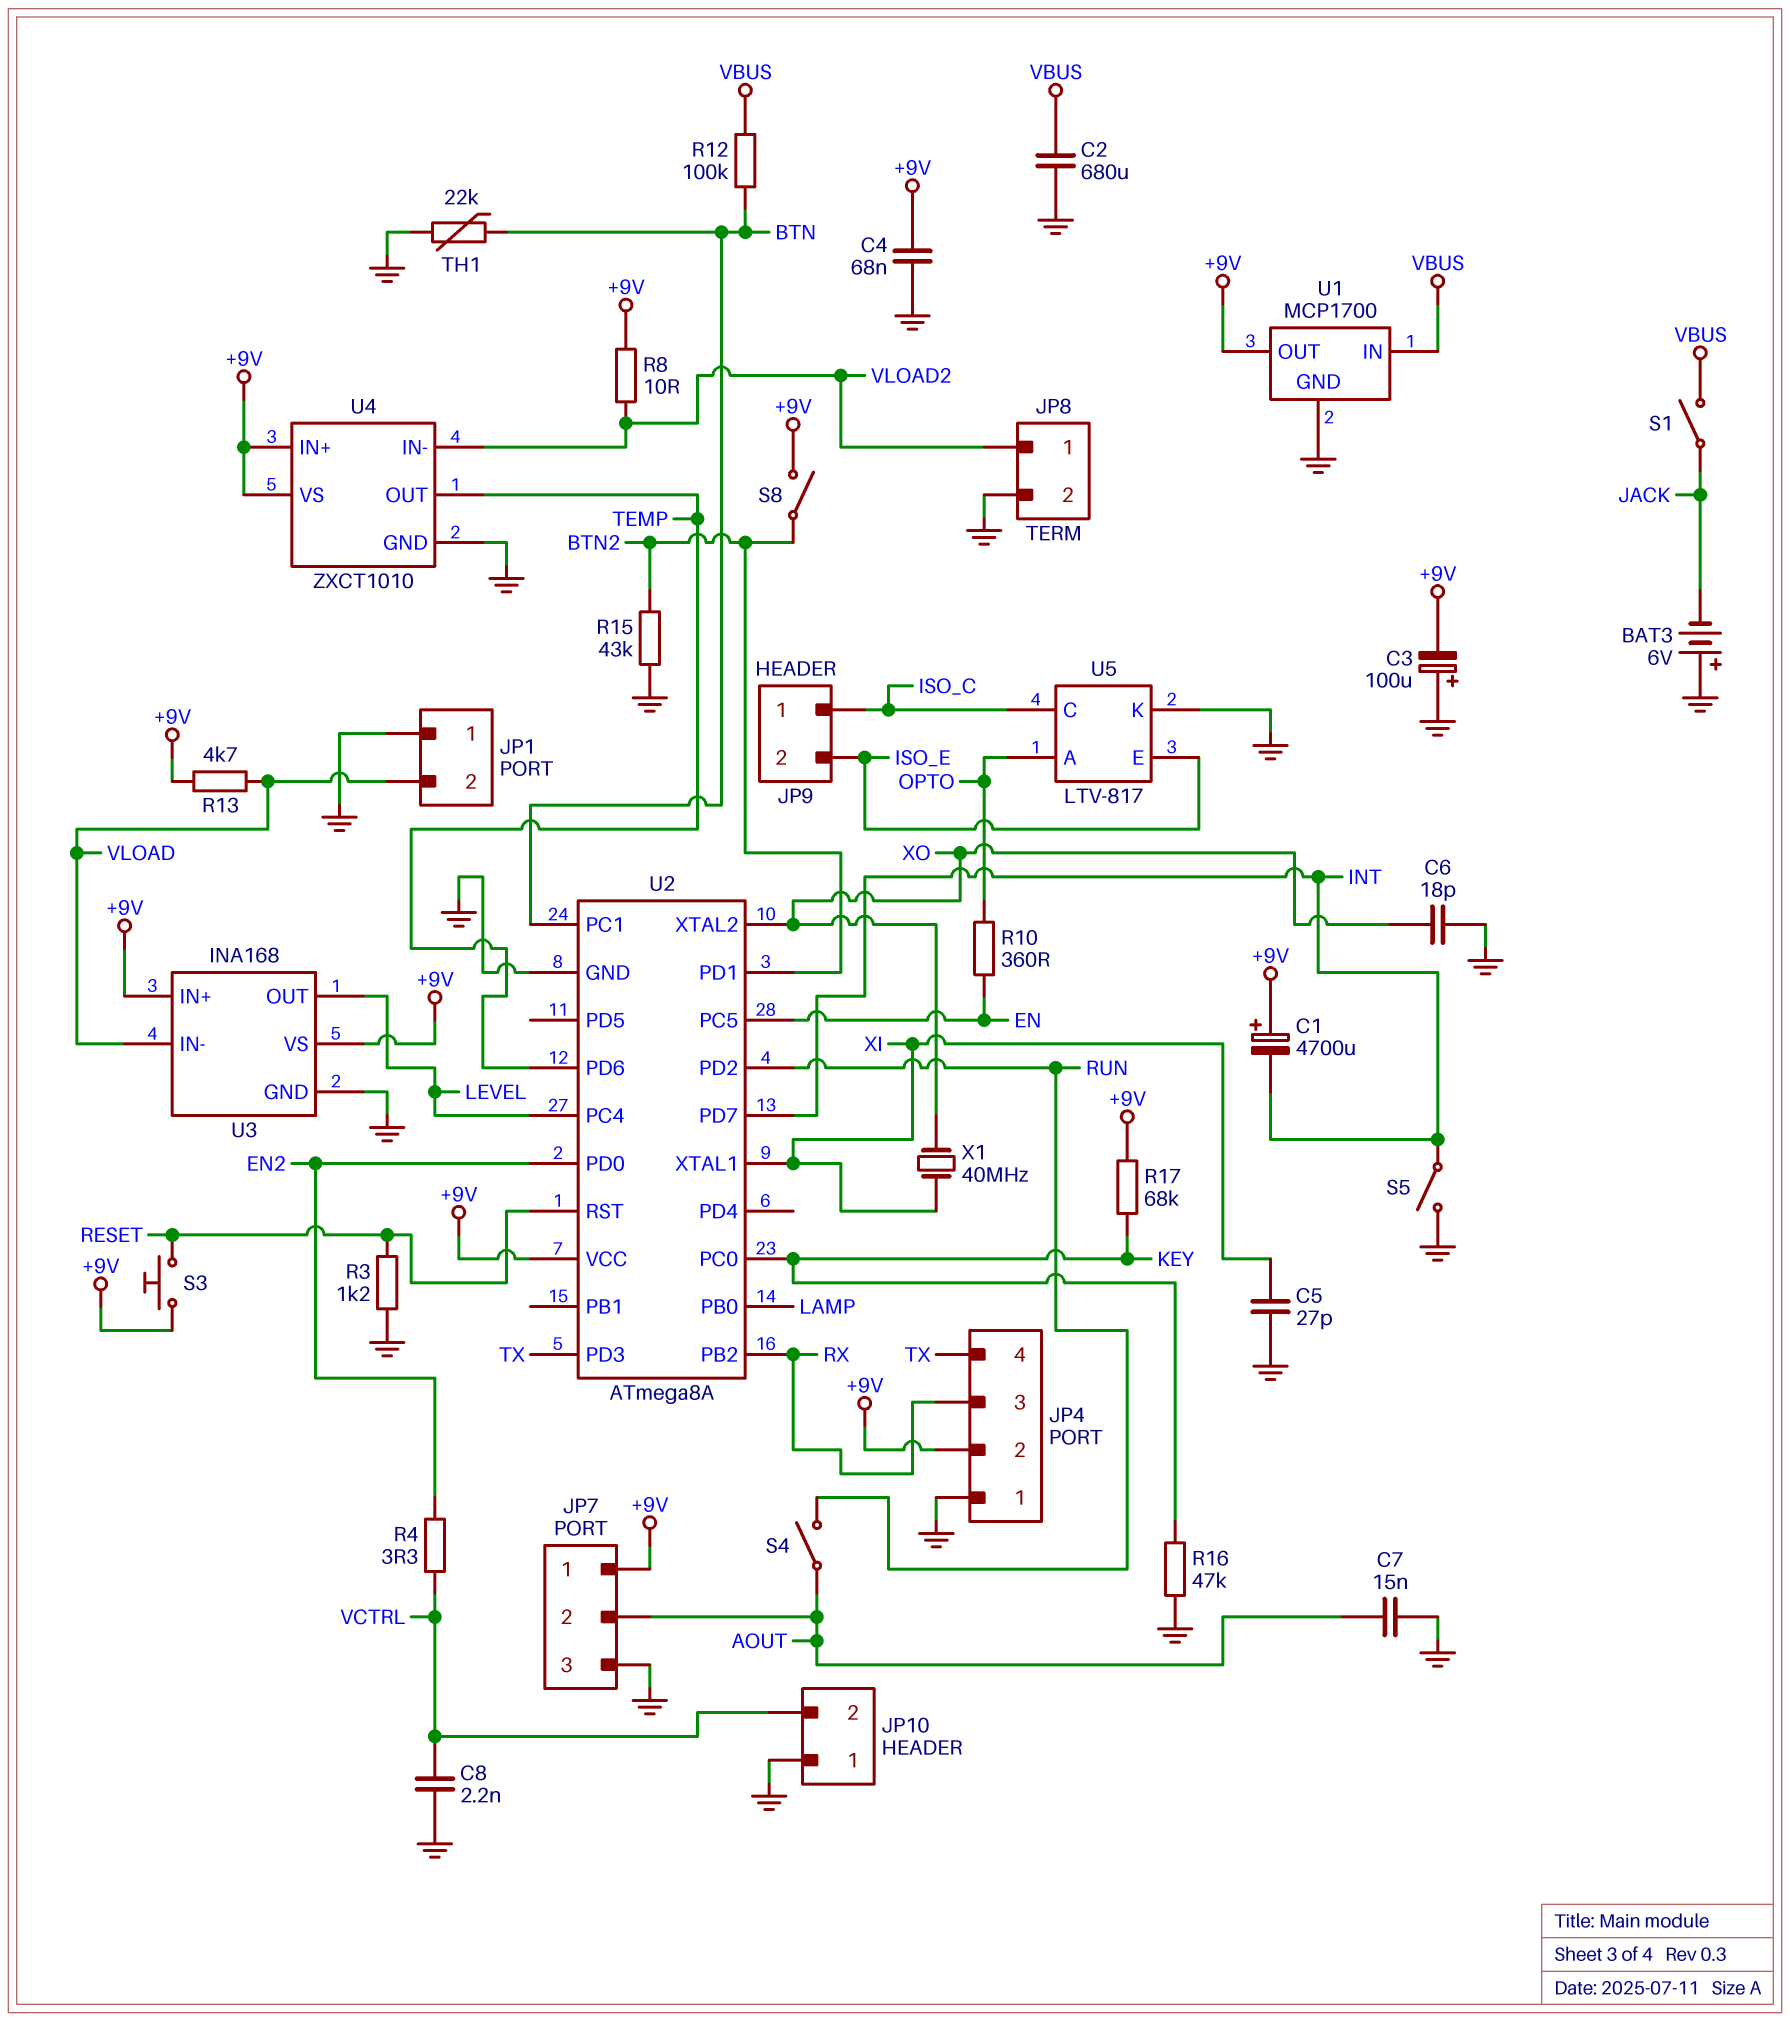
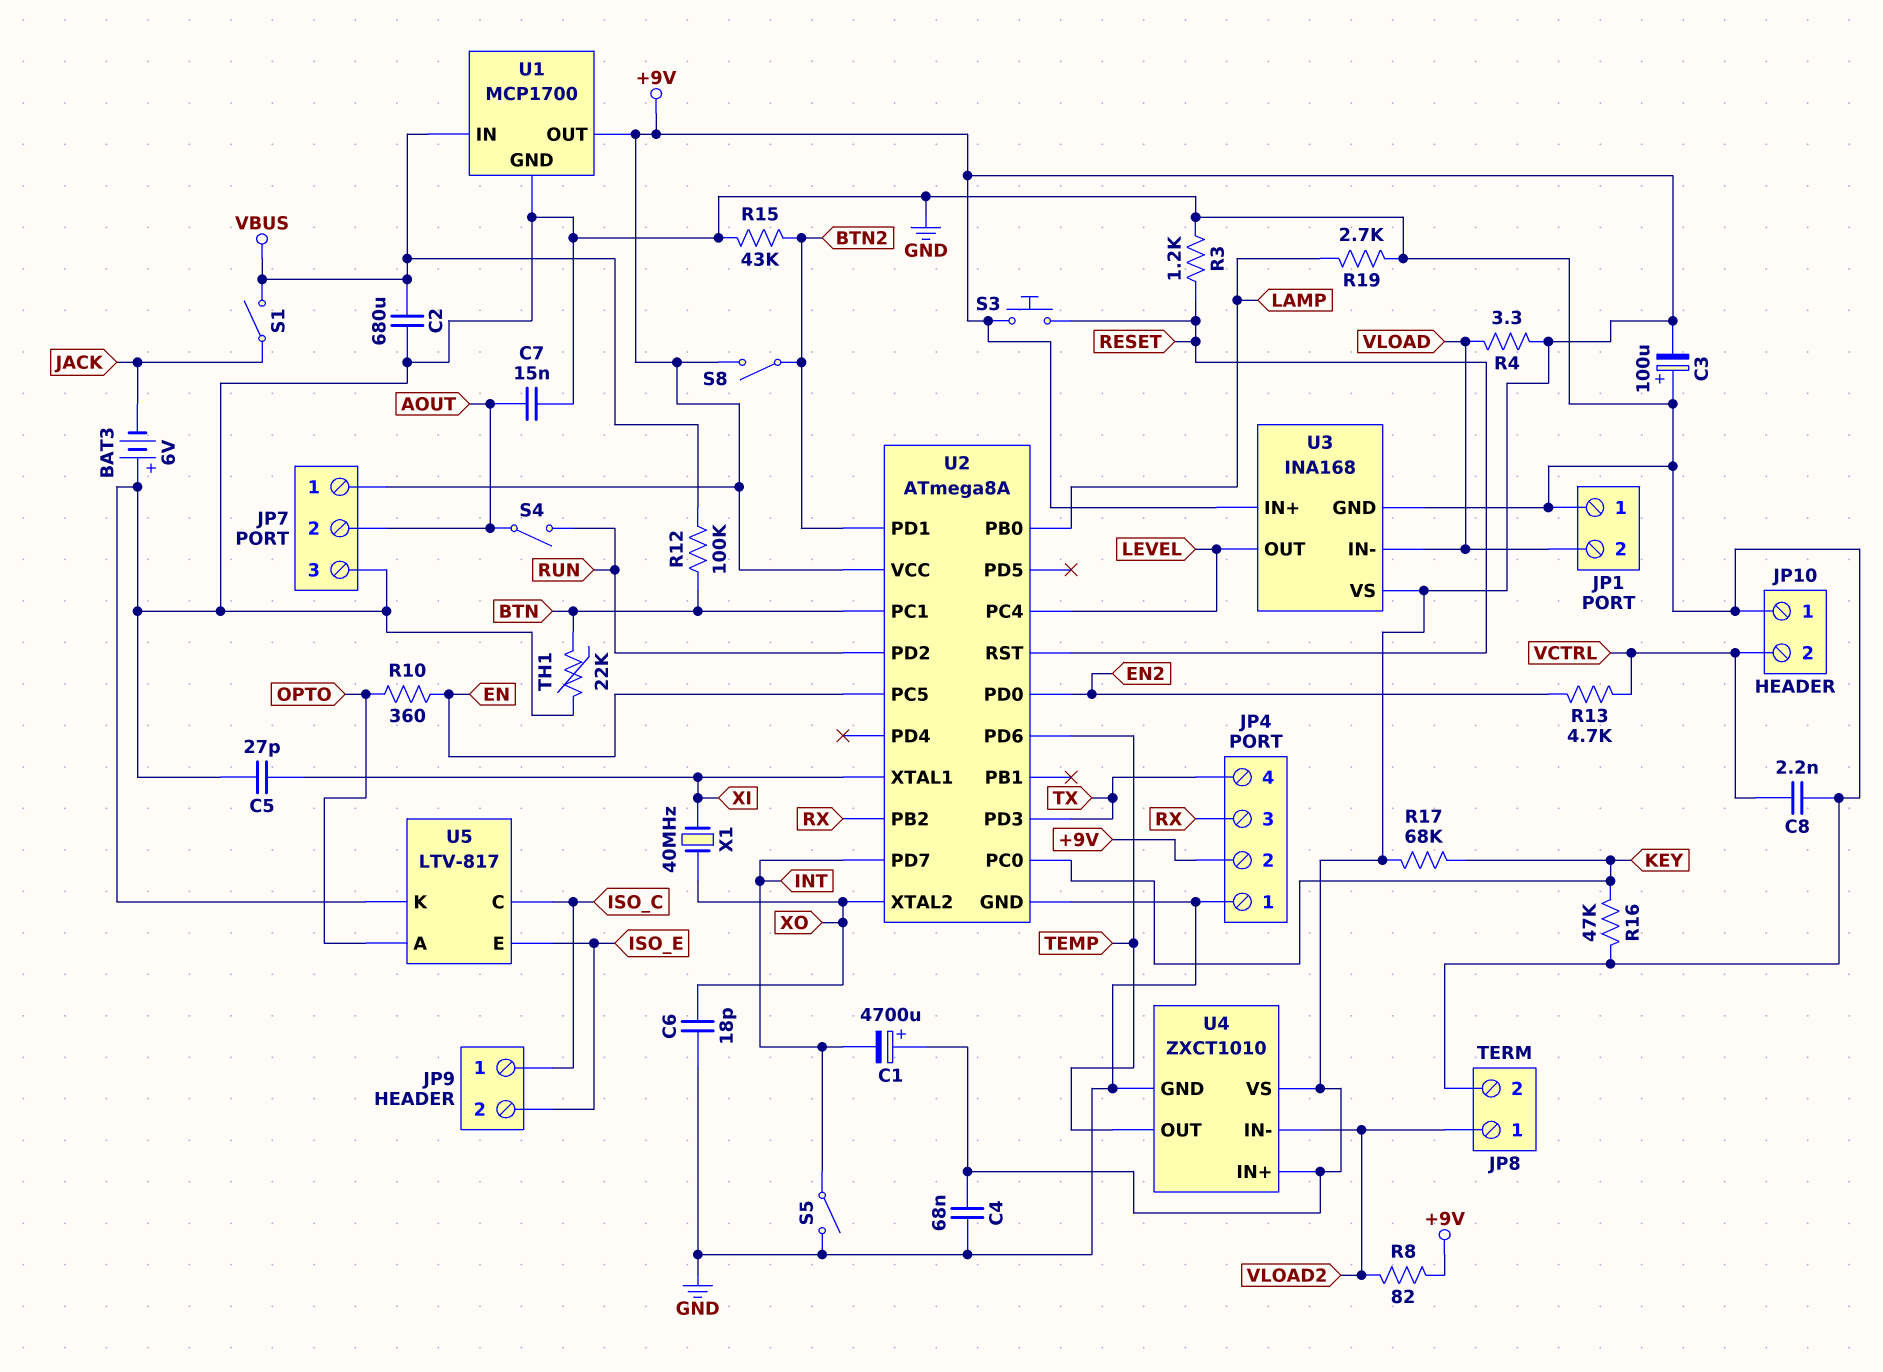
R4: 3.3 (EN2, VCTRL) -> 3.3 (+9V, VLOAD)
R8: 10 (+9V, VLOAD2) -> 82 (+9V, VLOAD2)
R13: 4.7k (+9V, VLOAD) -> 4.7k (EN2, VCTRL)
R19: none -> 2.7k (GND, LAMP)

